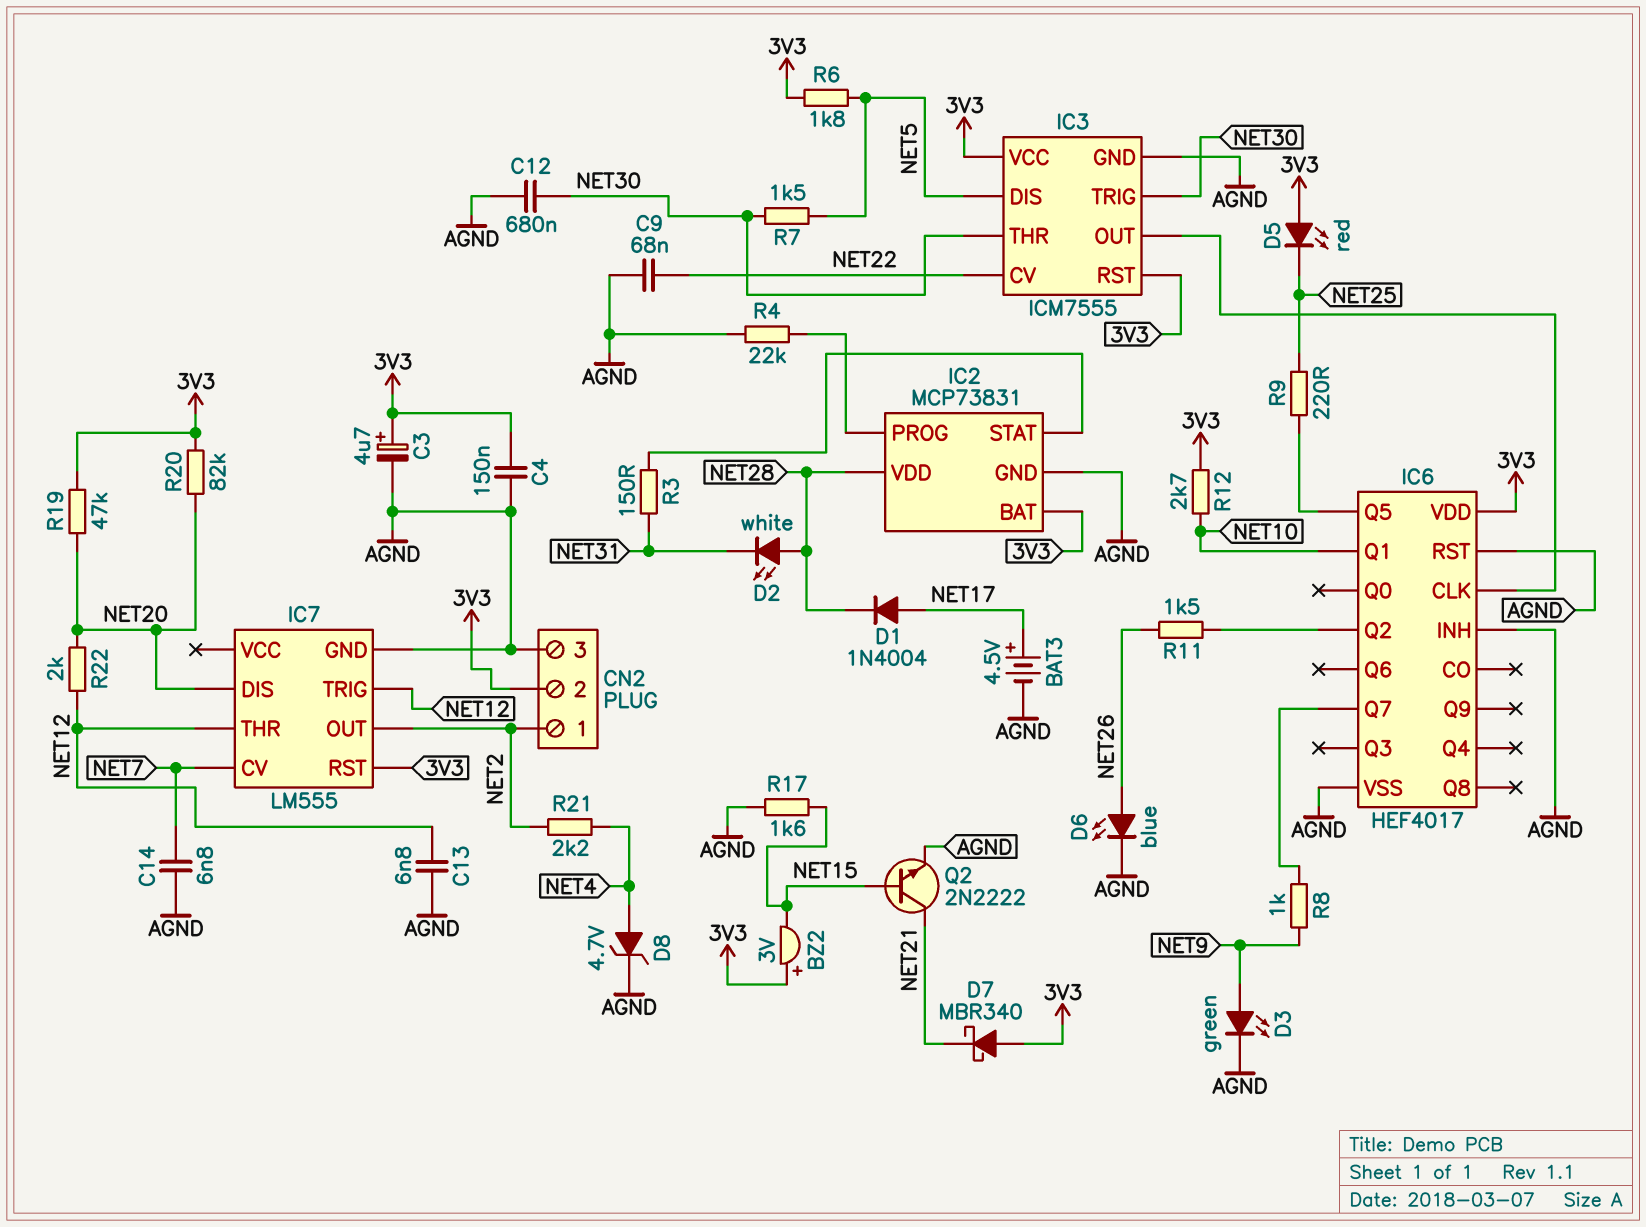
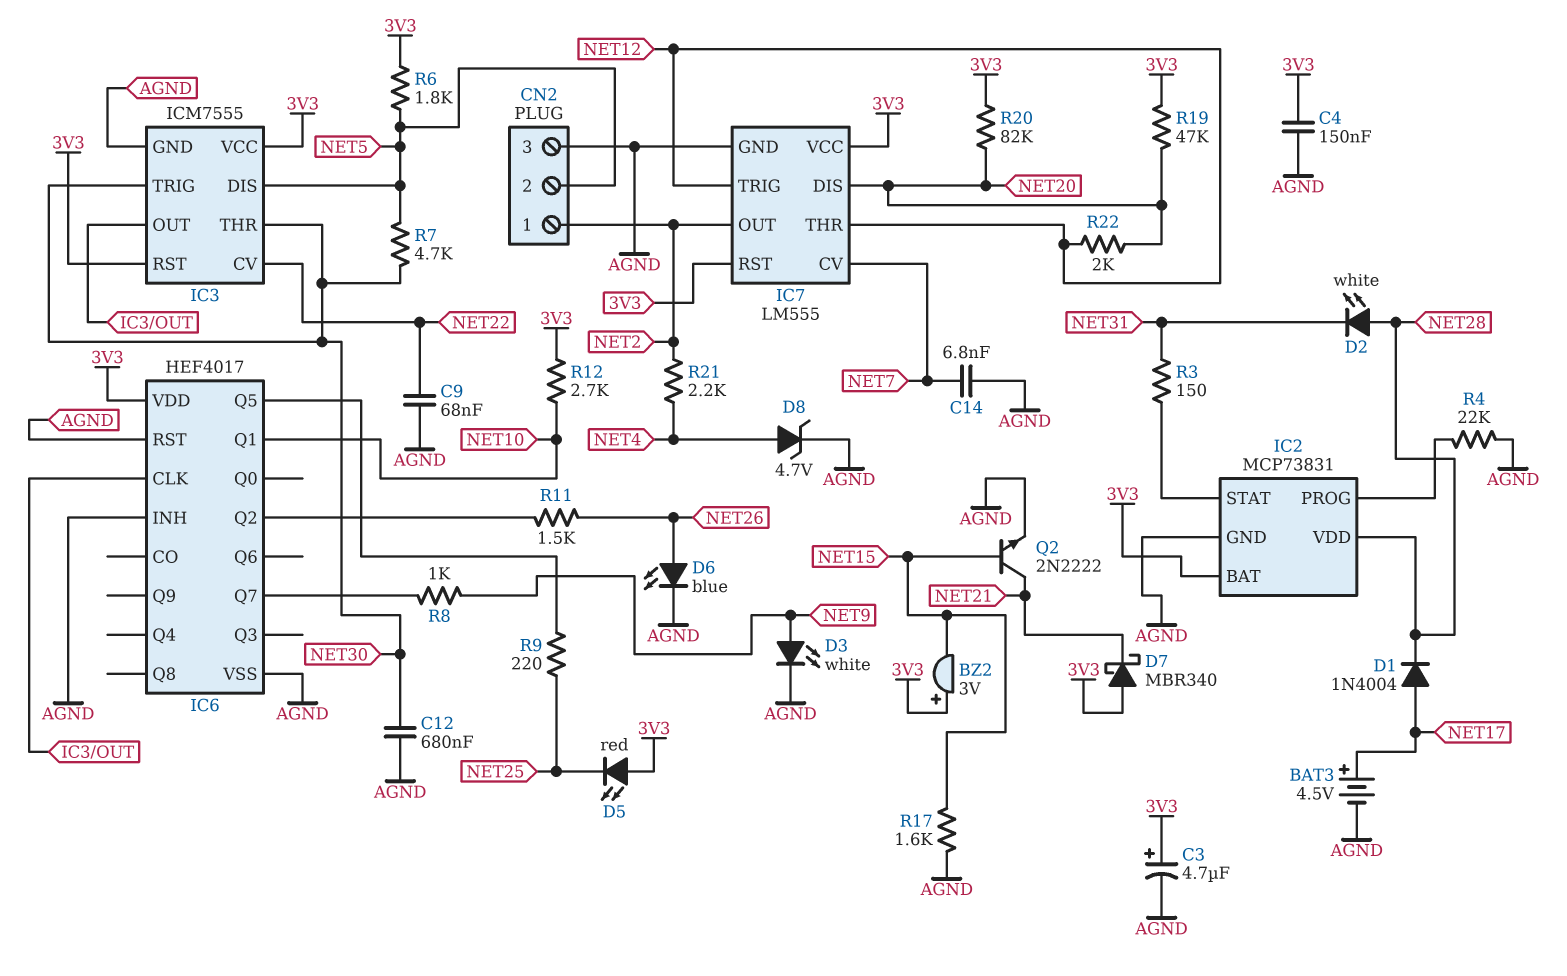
C13: 6.8nF (AGND, NET12) -> none
CN2 pin 2: 3V3 -> NET5
D3: LED green (A NET9, K AGND) -> LED white (A NET9, K AGND)
IC7 pin VCC: none -> 3V3
R7: 1.5k (NET5, NET30) -> 4.7k (NET5, NET30)

